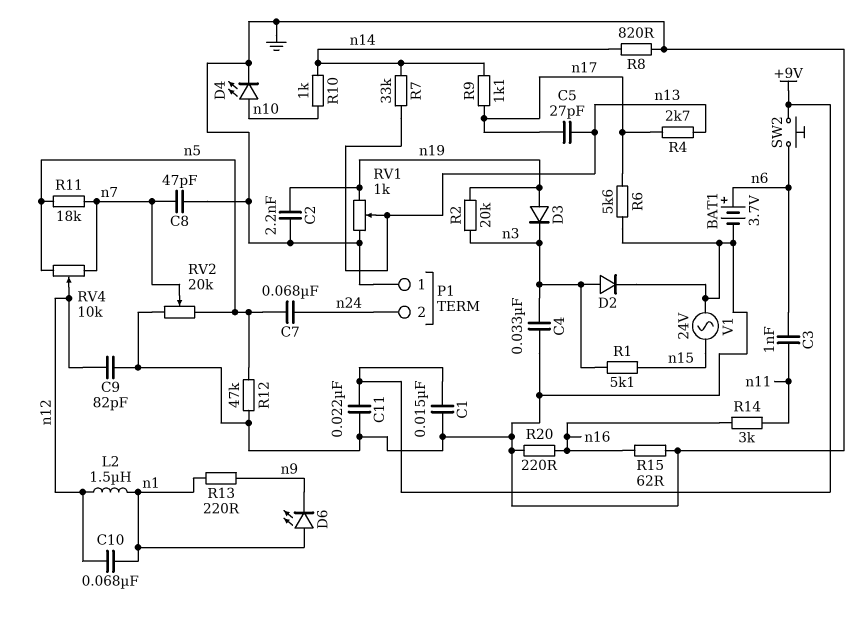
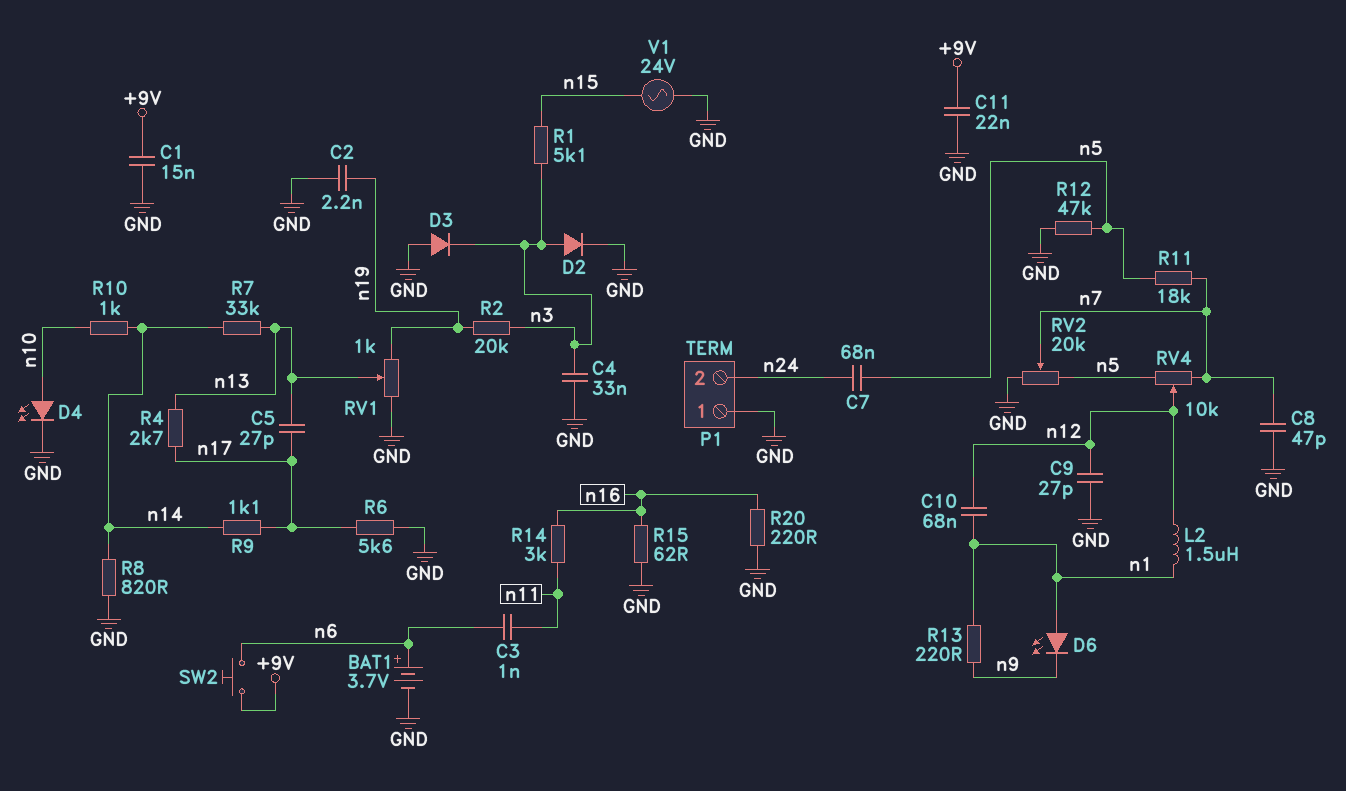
C9: 82pF (GND, n12) -> 27pF (GND, n12)
D3: diode (A n19, K n3) -> diode (A GND, K n3)

